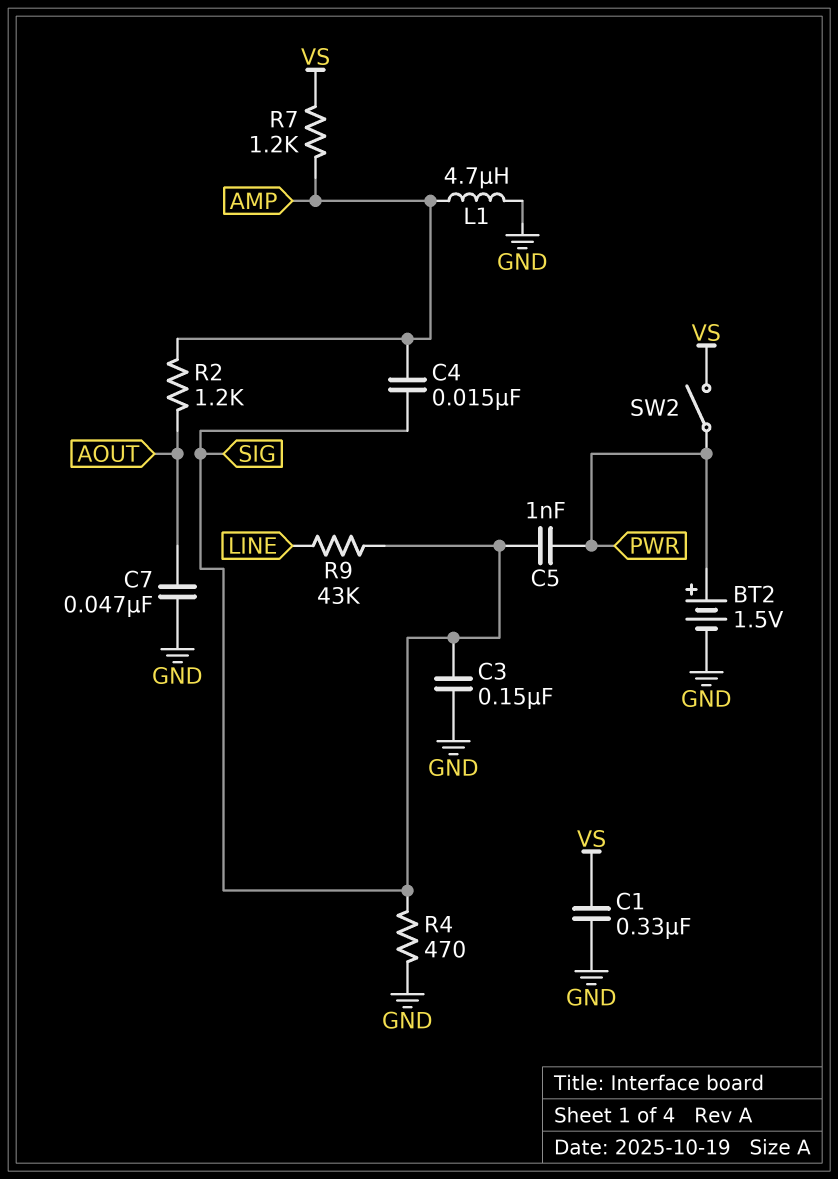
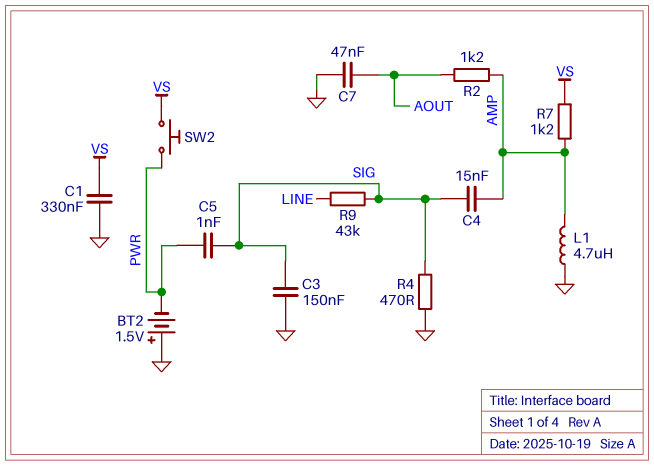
BT2: 1.5V (plus PWR, minus GND) -> 1.5V (plus GND, minus PWR)
SW2: switch (PWR, VS) -> button (PWR, VS)

